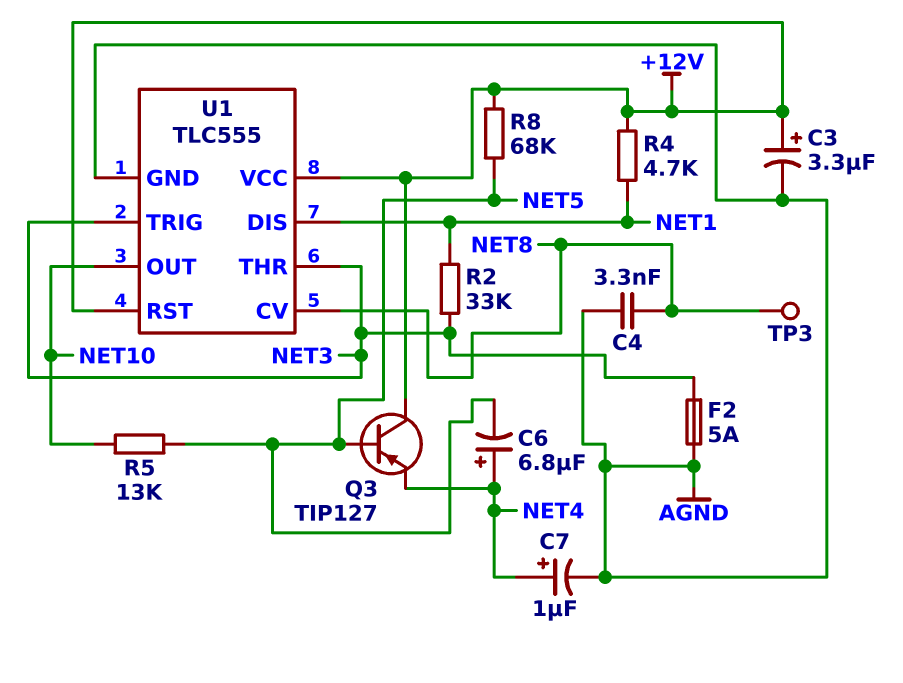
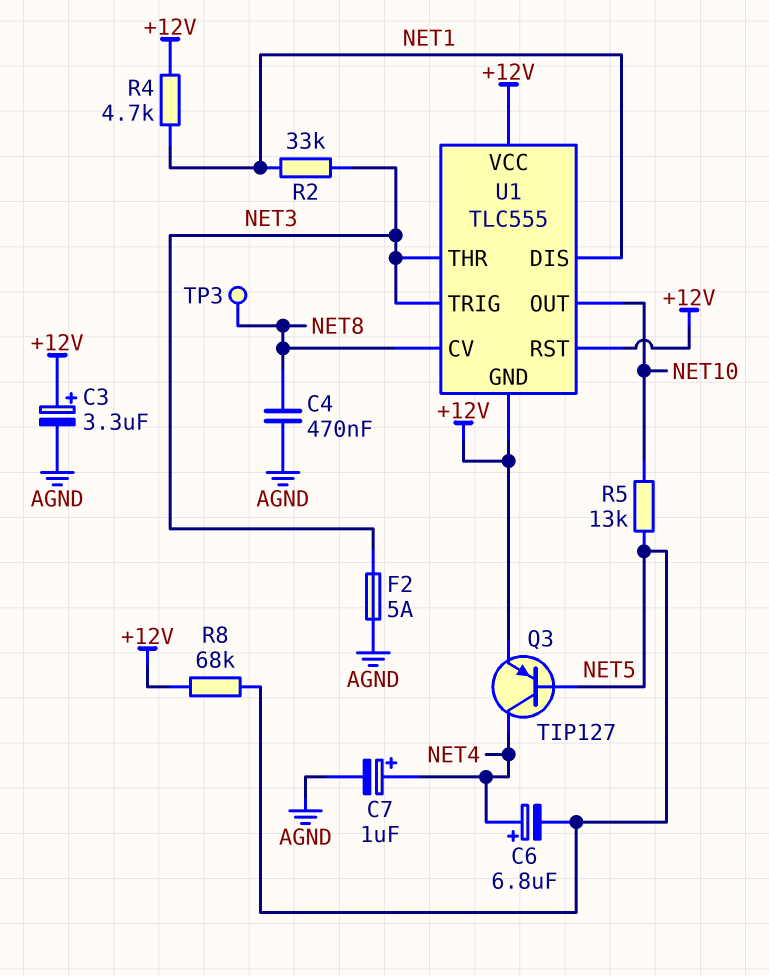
C4: 3.3nF (AGND, NET8) -> 470nF (AGND, NET8)
Q3: PNP TIP127 (B NET5, C +12V, E NET4) -> PNP TIP127 (B NET5, C NET4, E +12V)
U1 pin GND: AGND -> +12V

